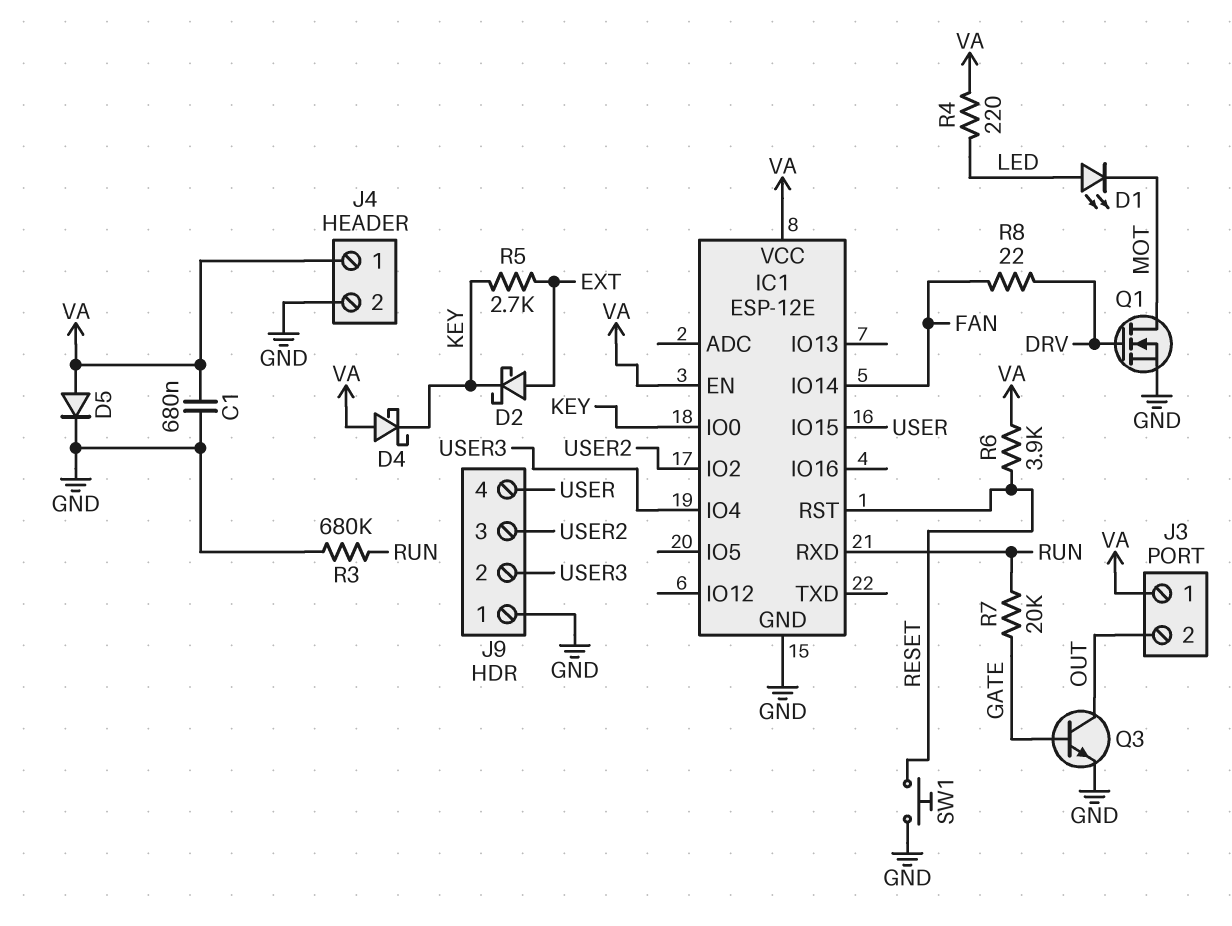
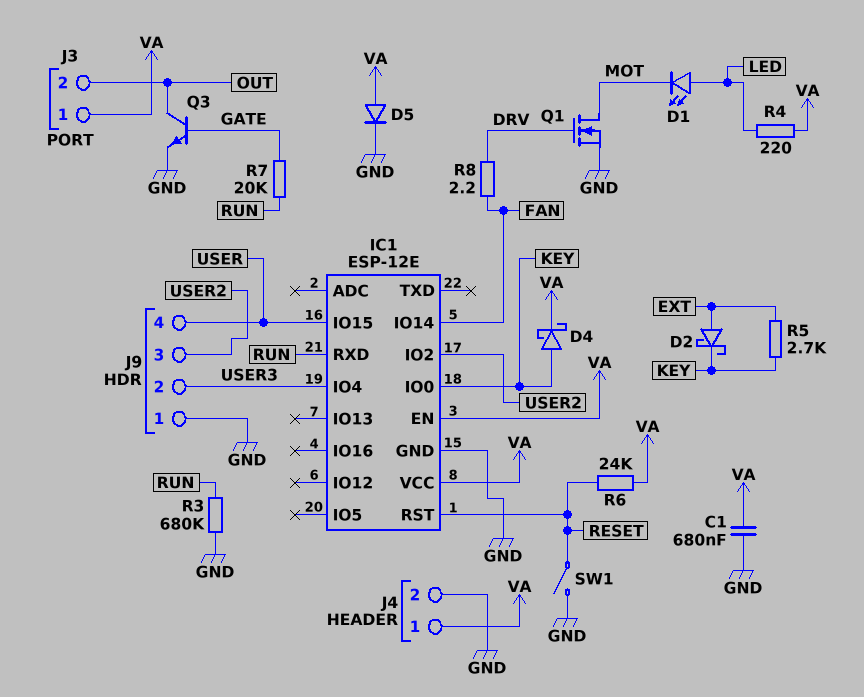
D4: schottky (A VA, K KEY) -> schottky (A KEY, K VA)
R6: 3.9k (RESET, VA) -> 24k (RESET, VA)
R8: 22 (DRV, FAN) -> 2.2 (DRV, FAN)
SW1: button (GND, RESET) -> switch (GND, RESET)

